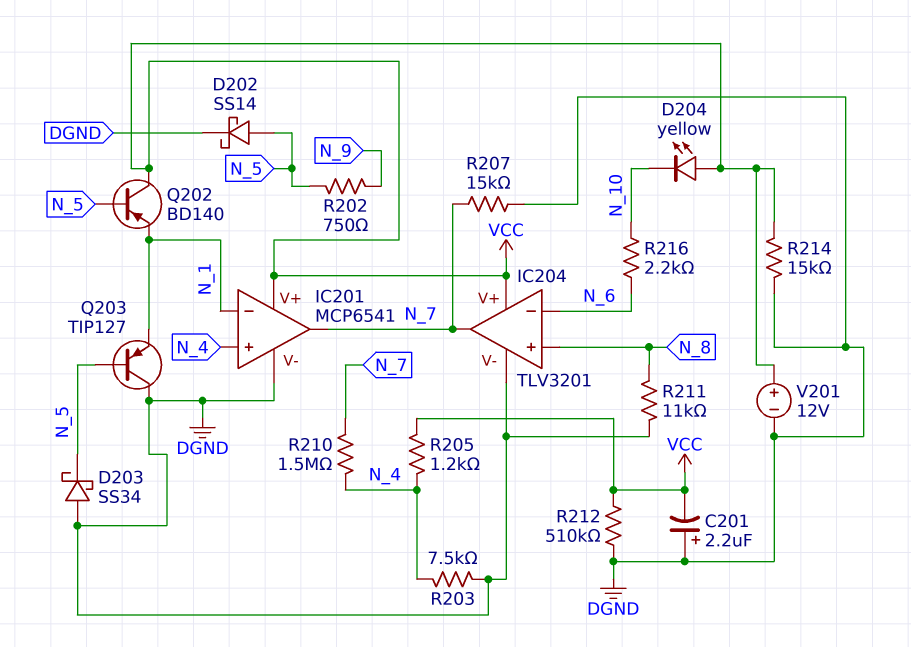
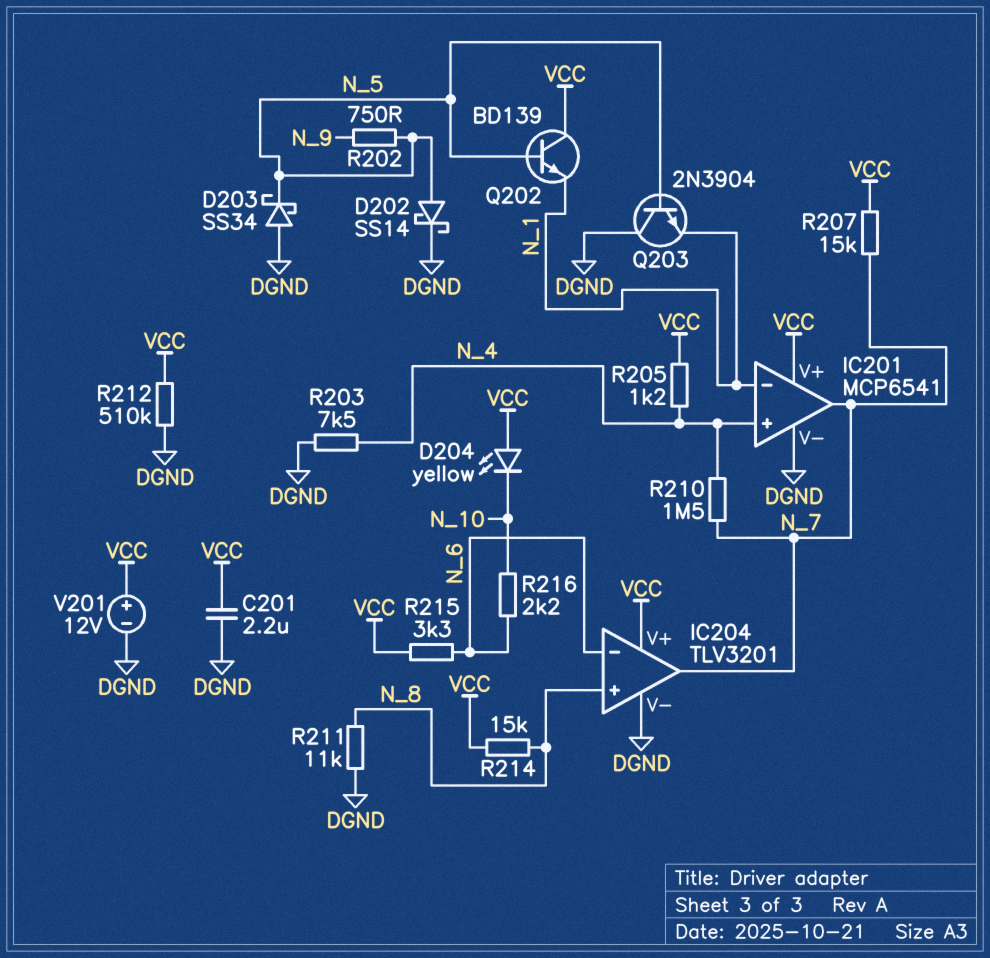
C201: 2.2uF (plus DGND, minus VCC) -> 2.2uF (DGND, VCC)
Q202: PNP BD140 (B N_5, C VCC, E N_1) -> NPN BD139 (B N_5, C VCC, E N_1)
Q203: PNP TIP127 (B N_5, C DGND, E N_1) -> NPN 2N3904 (B N_5, C DGND, E N_1)
R207: 15k (DGND, N_7) -> 15k (N_7, VCC)
R214: 15k (DGND, VCC) -> 15k (N_8, VCC)
R215: none -> 3.3k (N_6, VCC)

